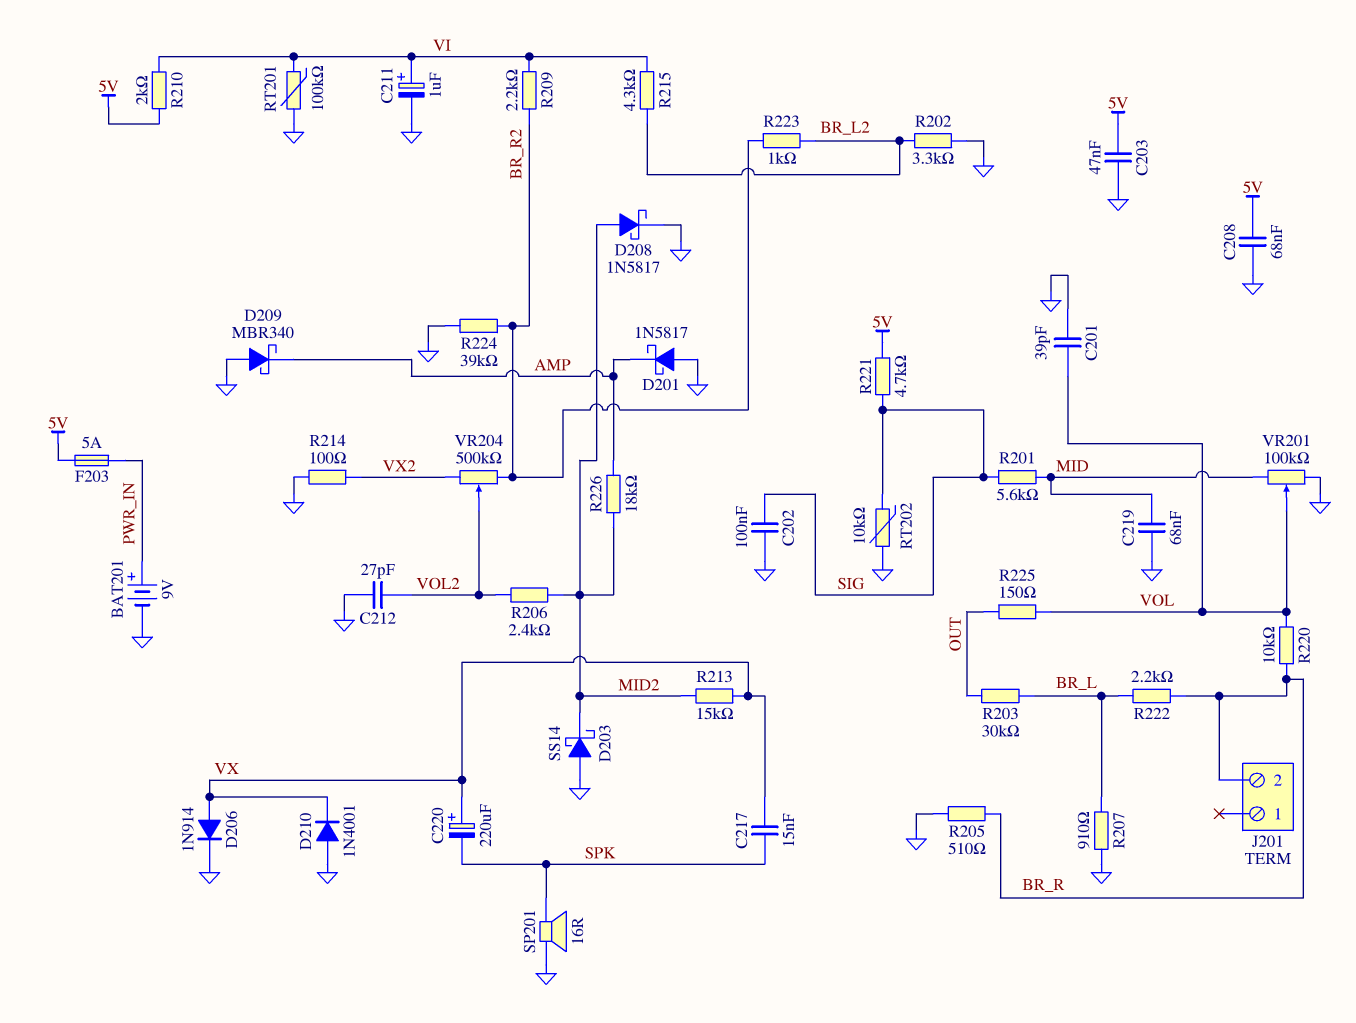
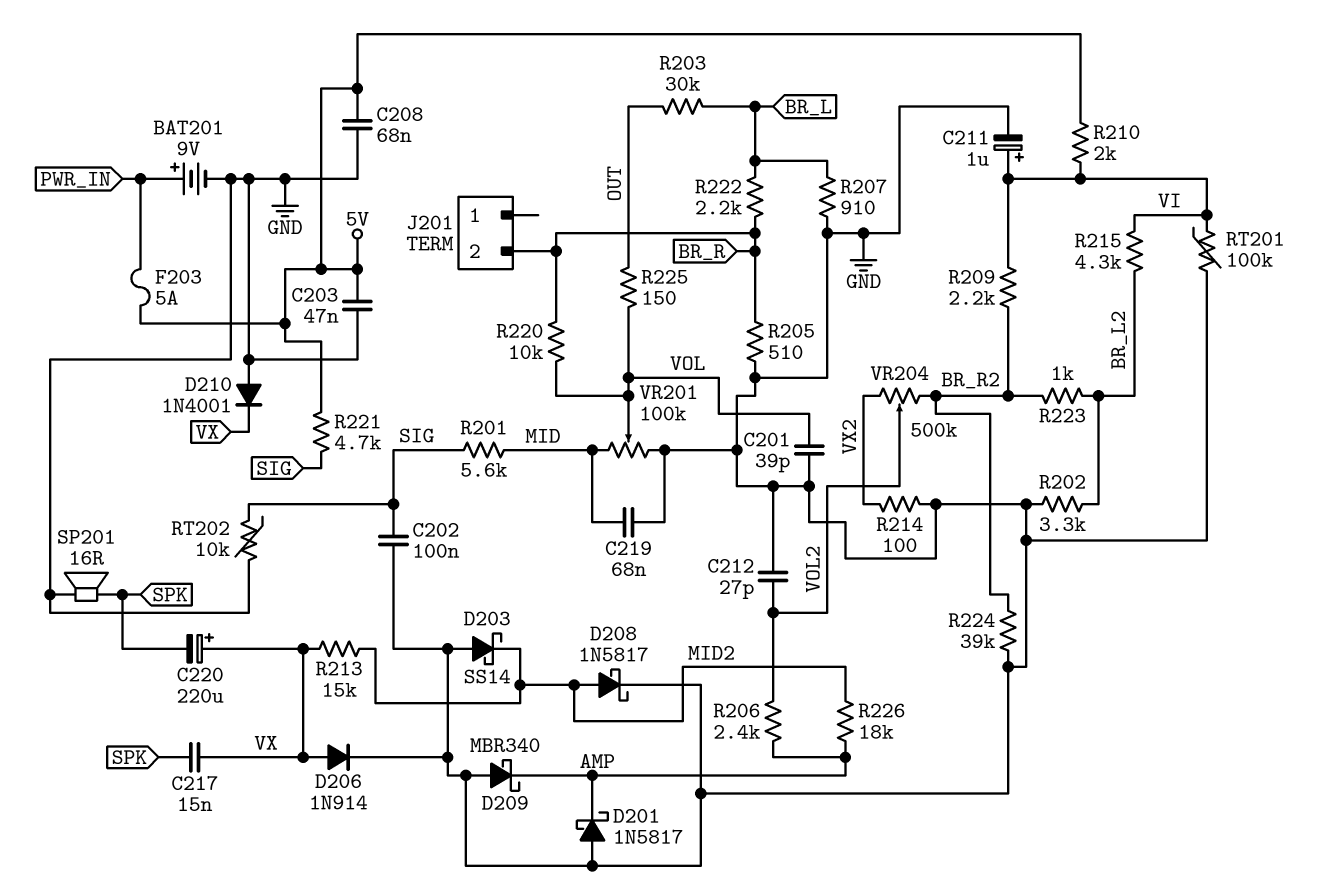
R206: 2.4k (MID2, VOL2) -> 2.4k (AMP, VOL2)

